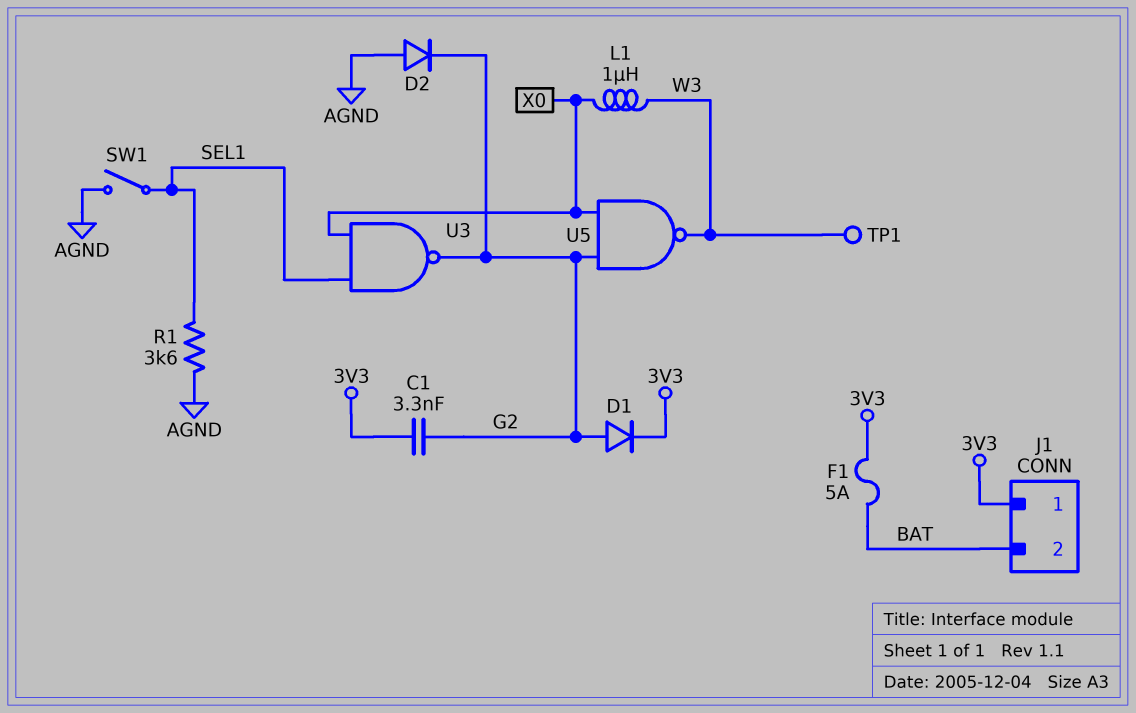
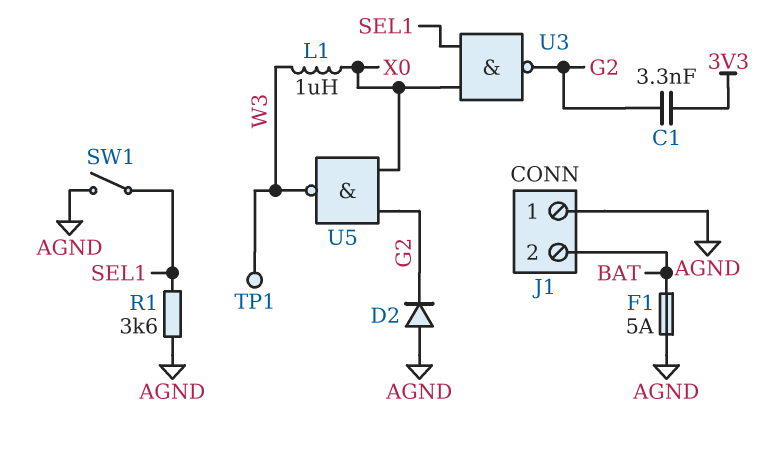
D1: diode (A G2, K 3V3) -> none
F1: 5A (3V3, BAT) -> 5A (AGND, BAT)
J1 pin 1: 3V3 -> AGND

